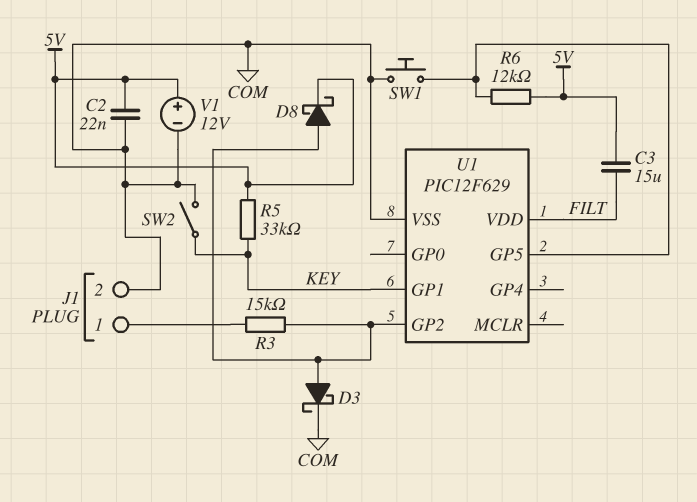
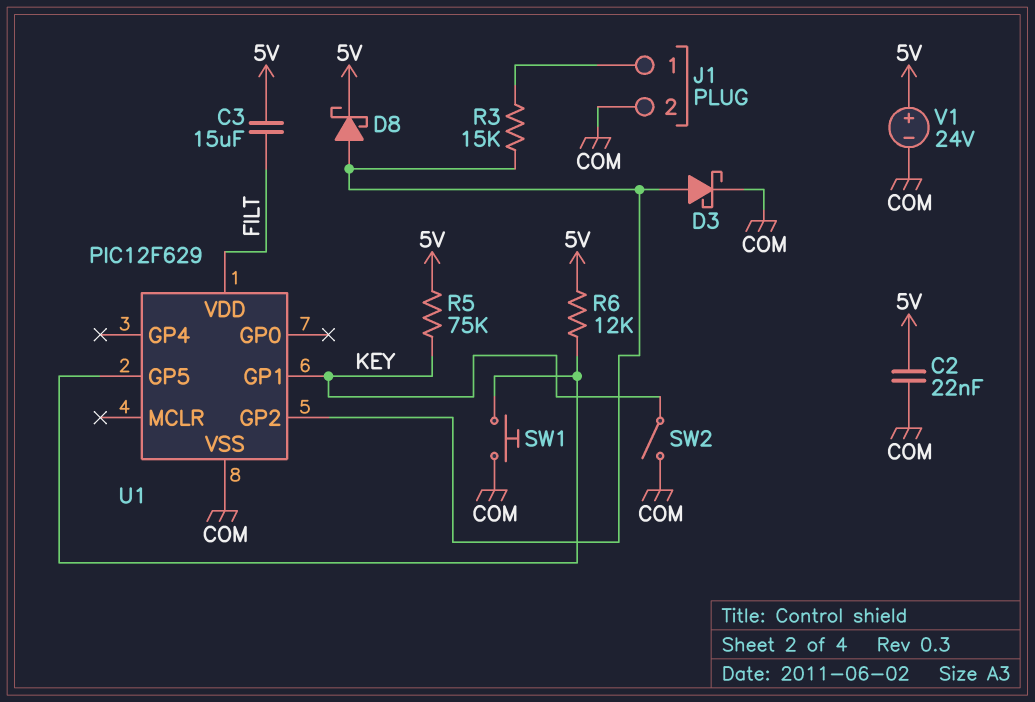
R5: 33k (5V, KEY) -> 75k (5V, KEY)
V1: 12V (plus 5V, minus COM) -> 24V (plus 5V, minus COM)

